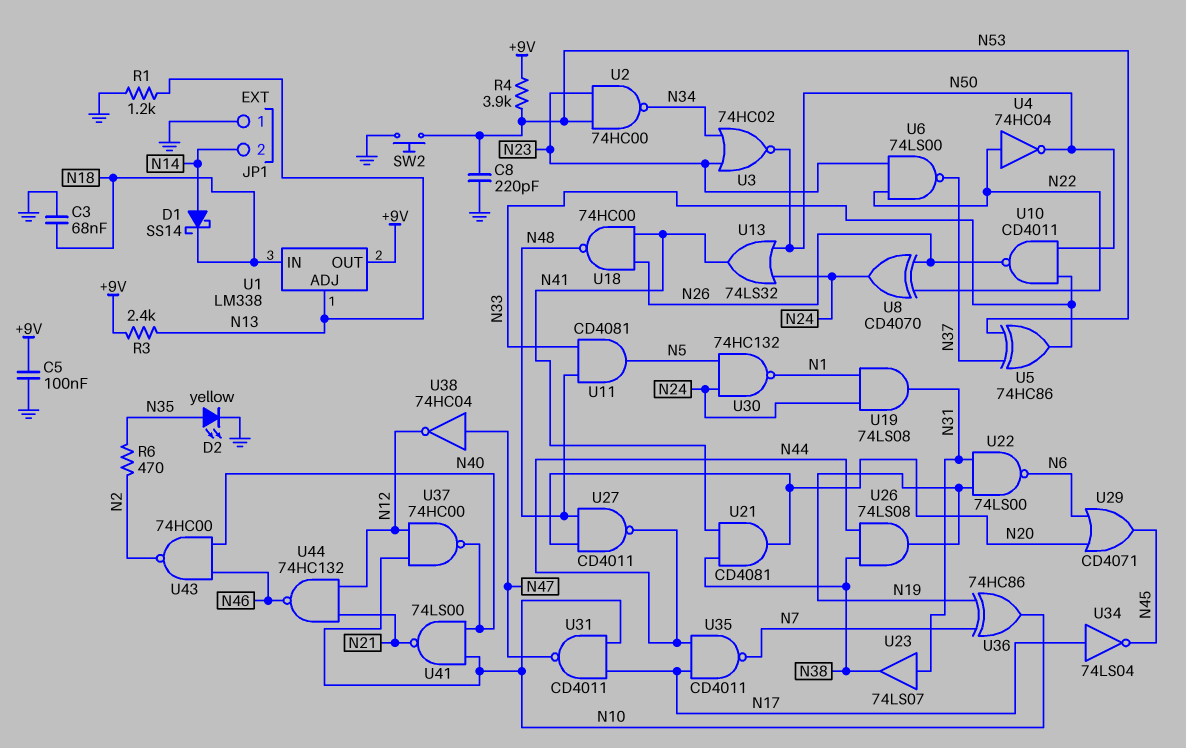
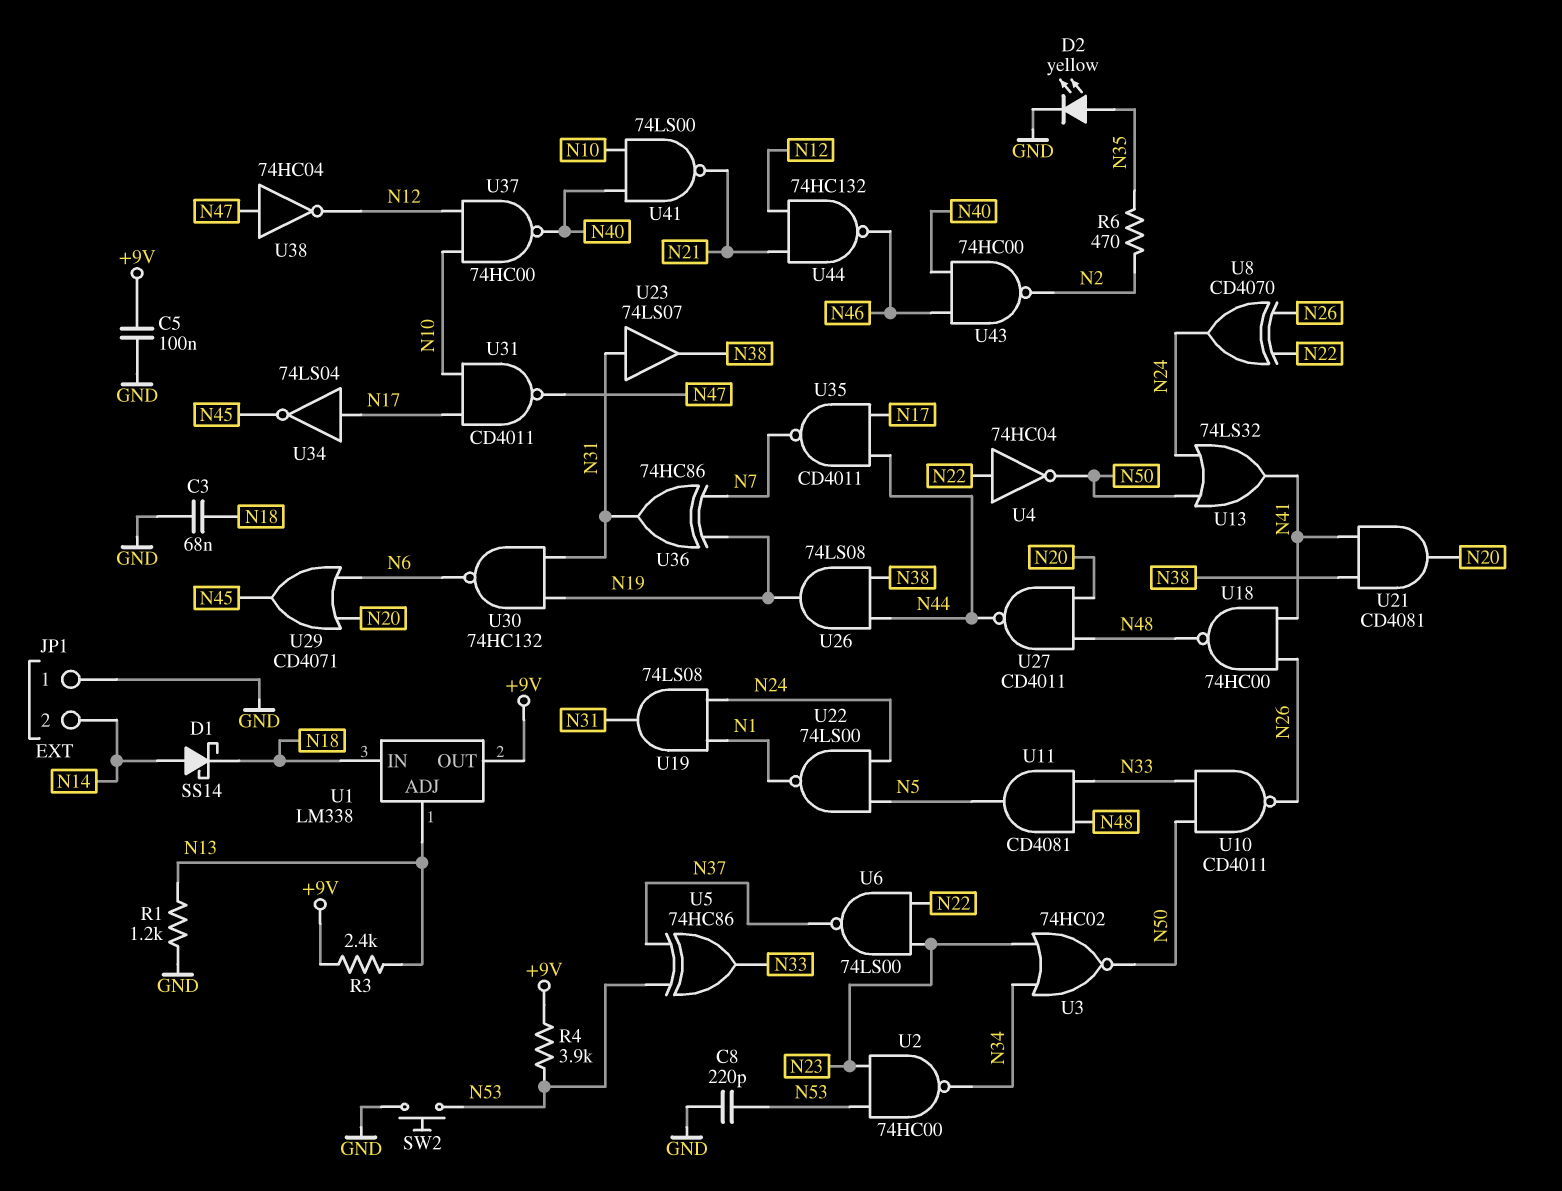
U22: NAND 74LS00 (in N19, in N31, out N6) -> NAND 74LS00 (in N5, in N24, out N1)
U30: NAND 74HC132 (in N5, in N24, out N1) -> NAND 74HC132 (in N19, in N31, out N6)
U36: XOR 74HC86 (in N7, in N19, out N10) -> XOR 74HC86 (in N7, in N19, out N31)

